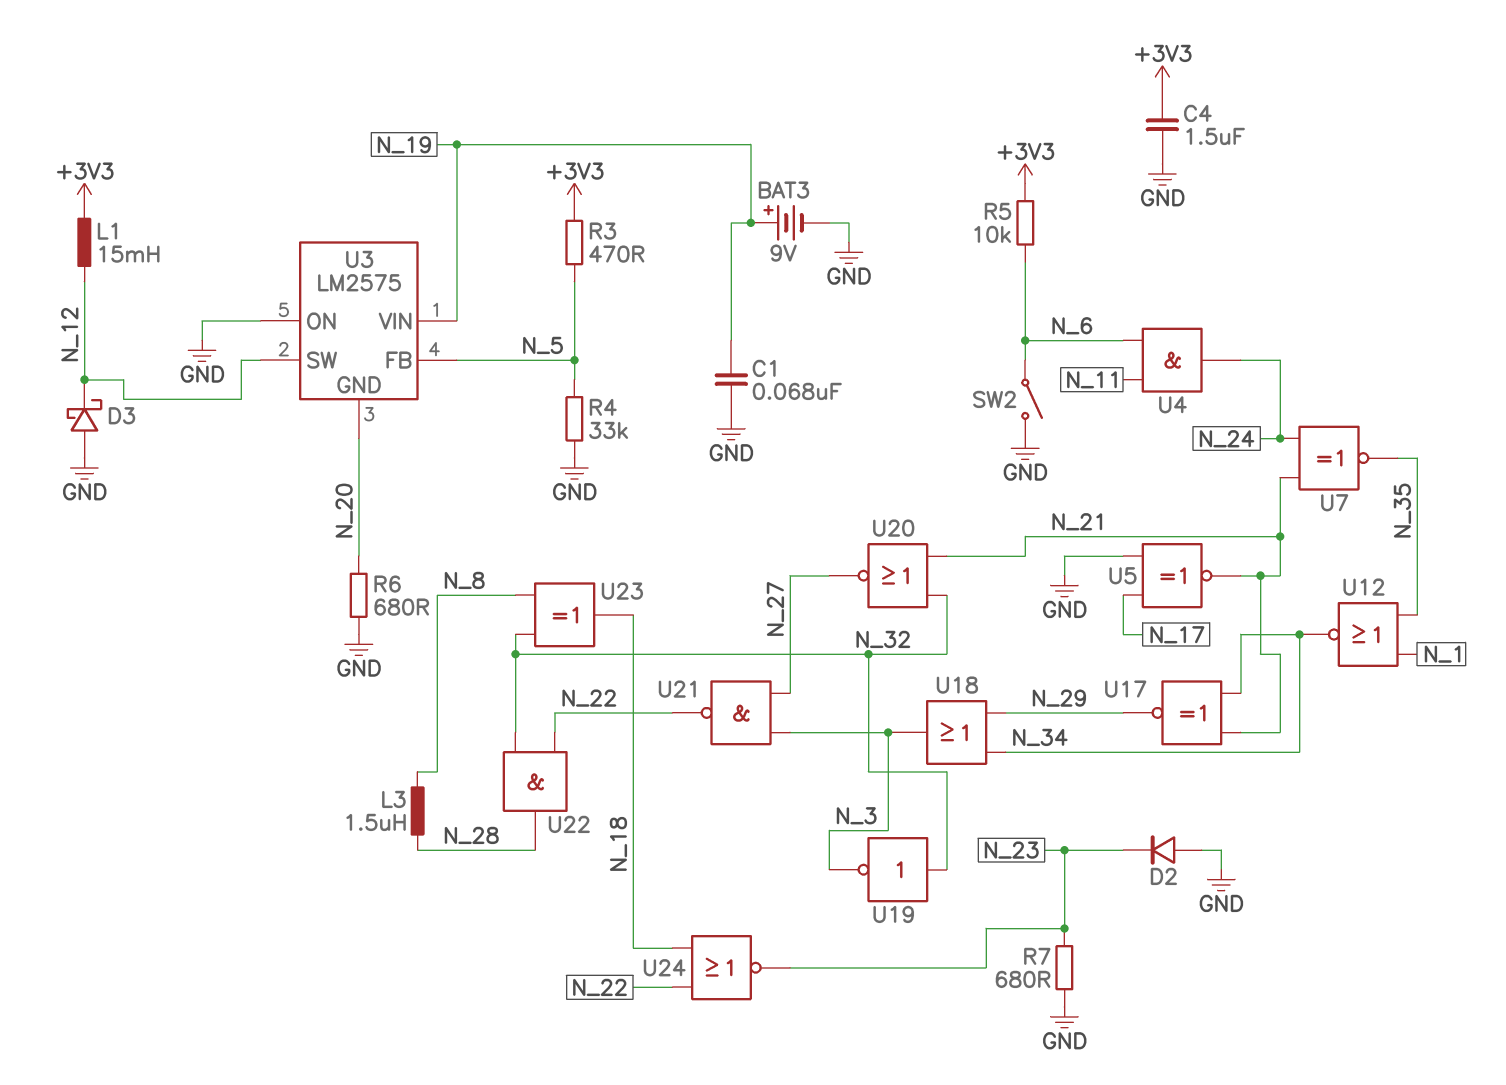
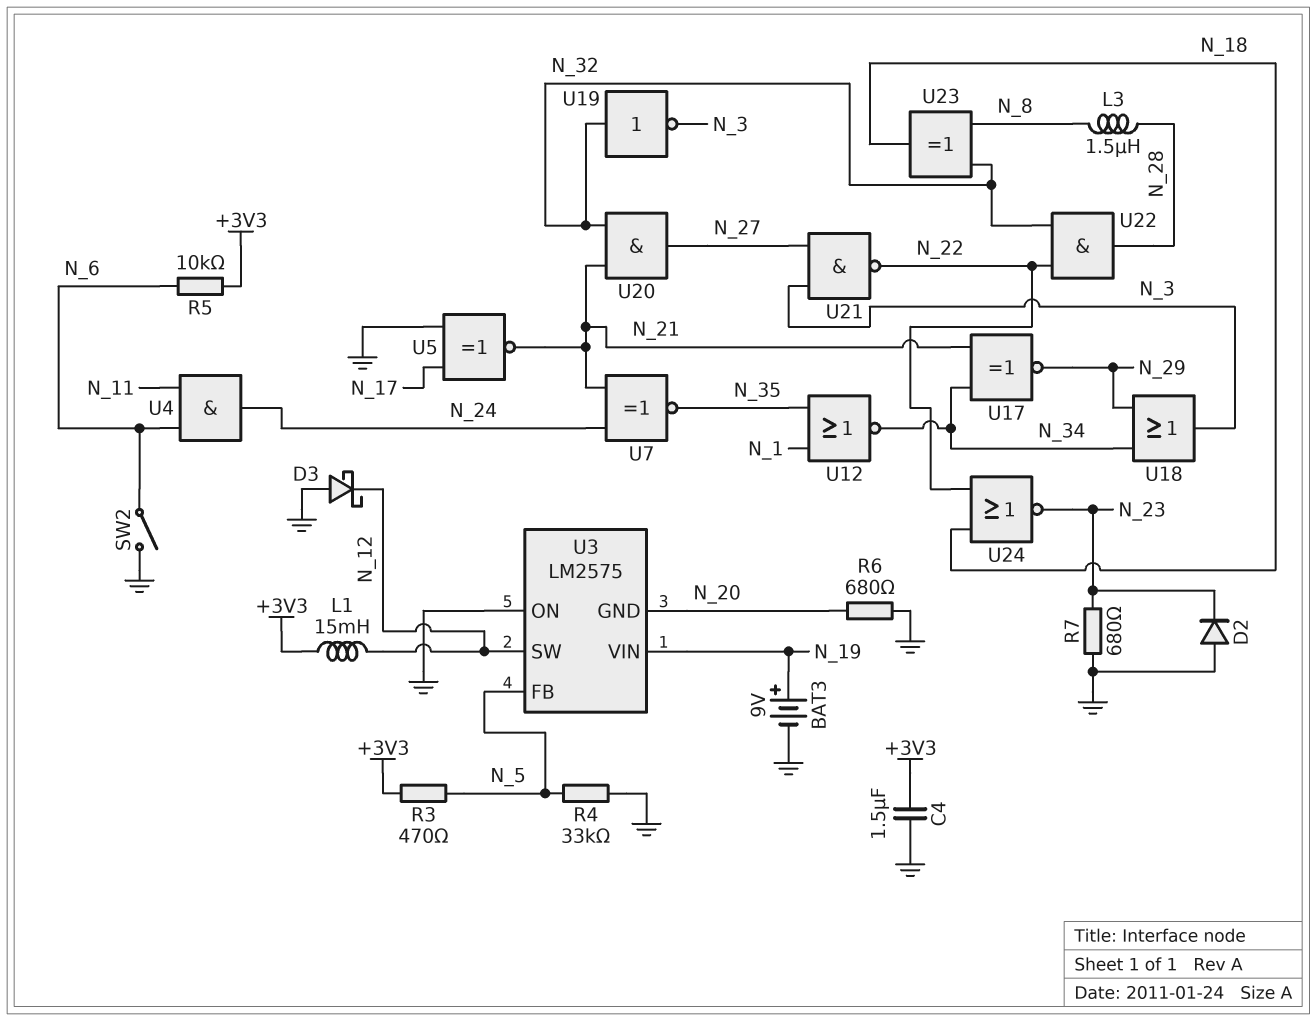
C1: 68nF (GND, N_19) -> none
U20: NOR (in N_21, in N_32, out N_27) -> AND (in N_21, in N_32, out N_27)

